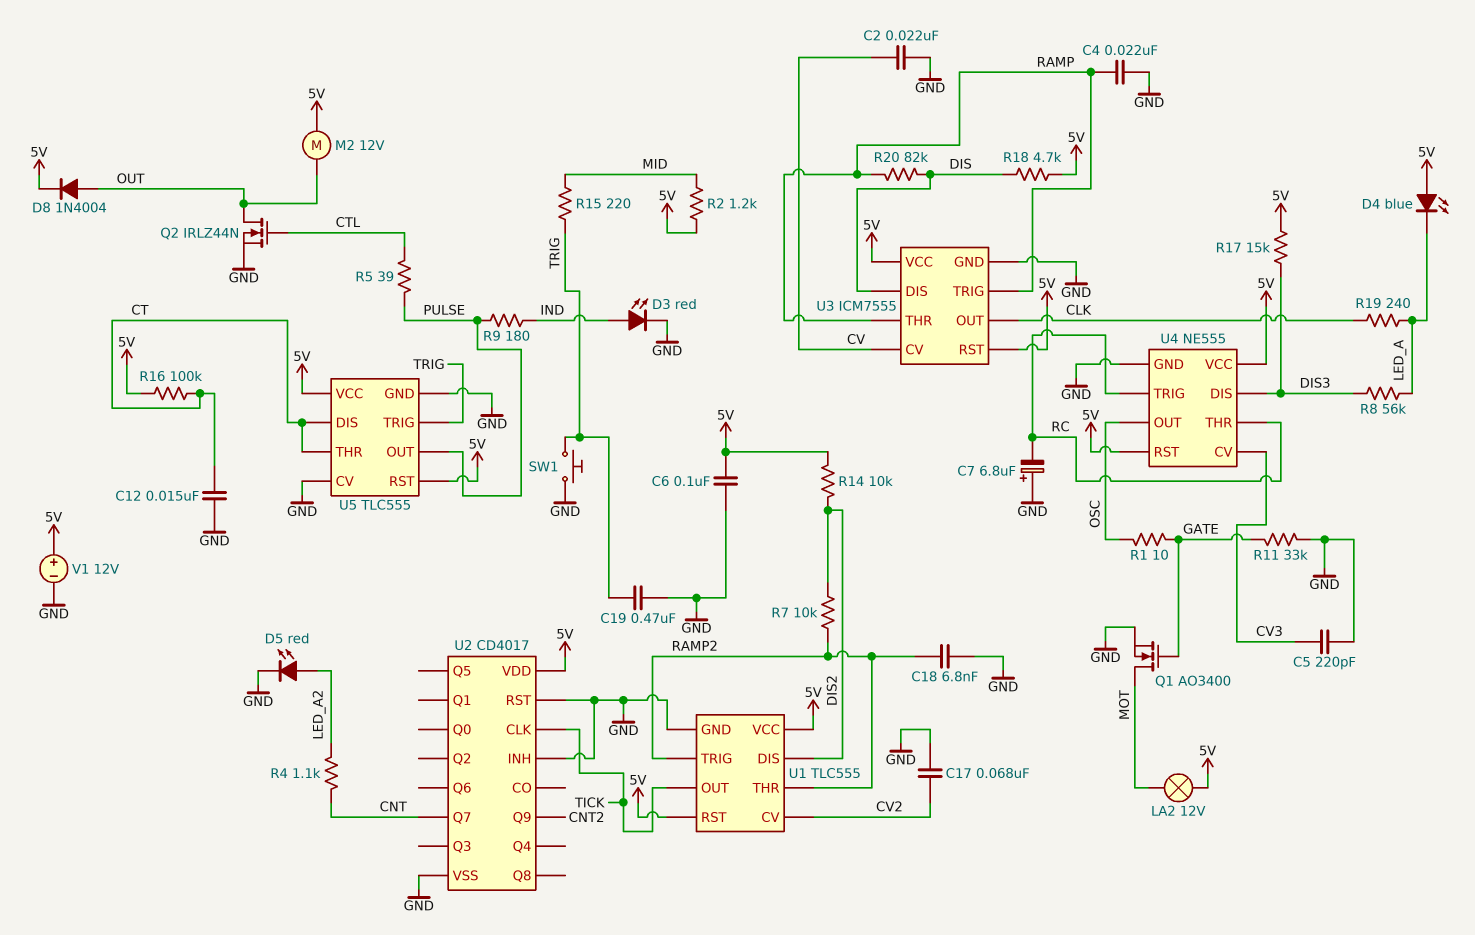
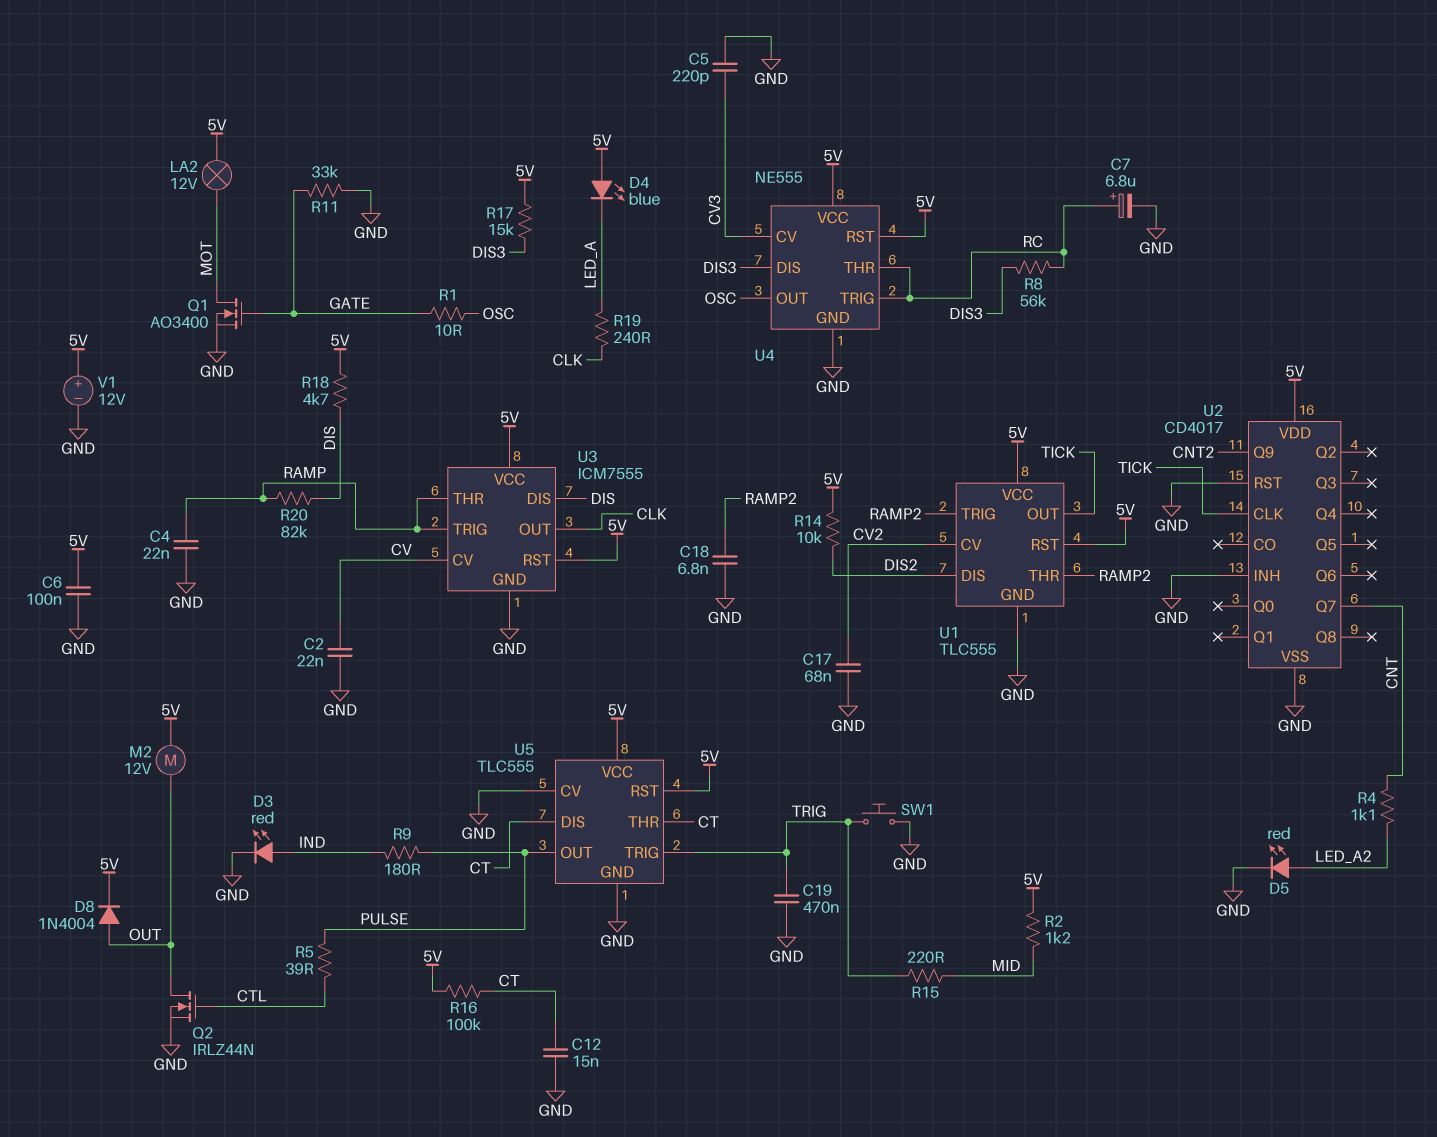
C7: 6.8uF (plus GND, minus RC) -> 6.8uF (plus RC, minus GND)
R7: 10k (DIS2, RAMP2) -> none
R8: 56k (DIS3, LED_A) -> 56k (DIS3, RC)

